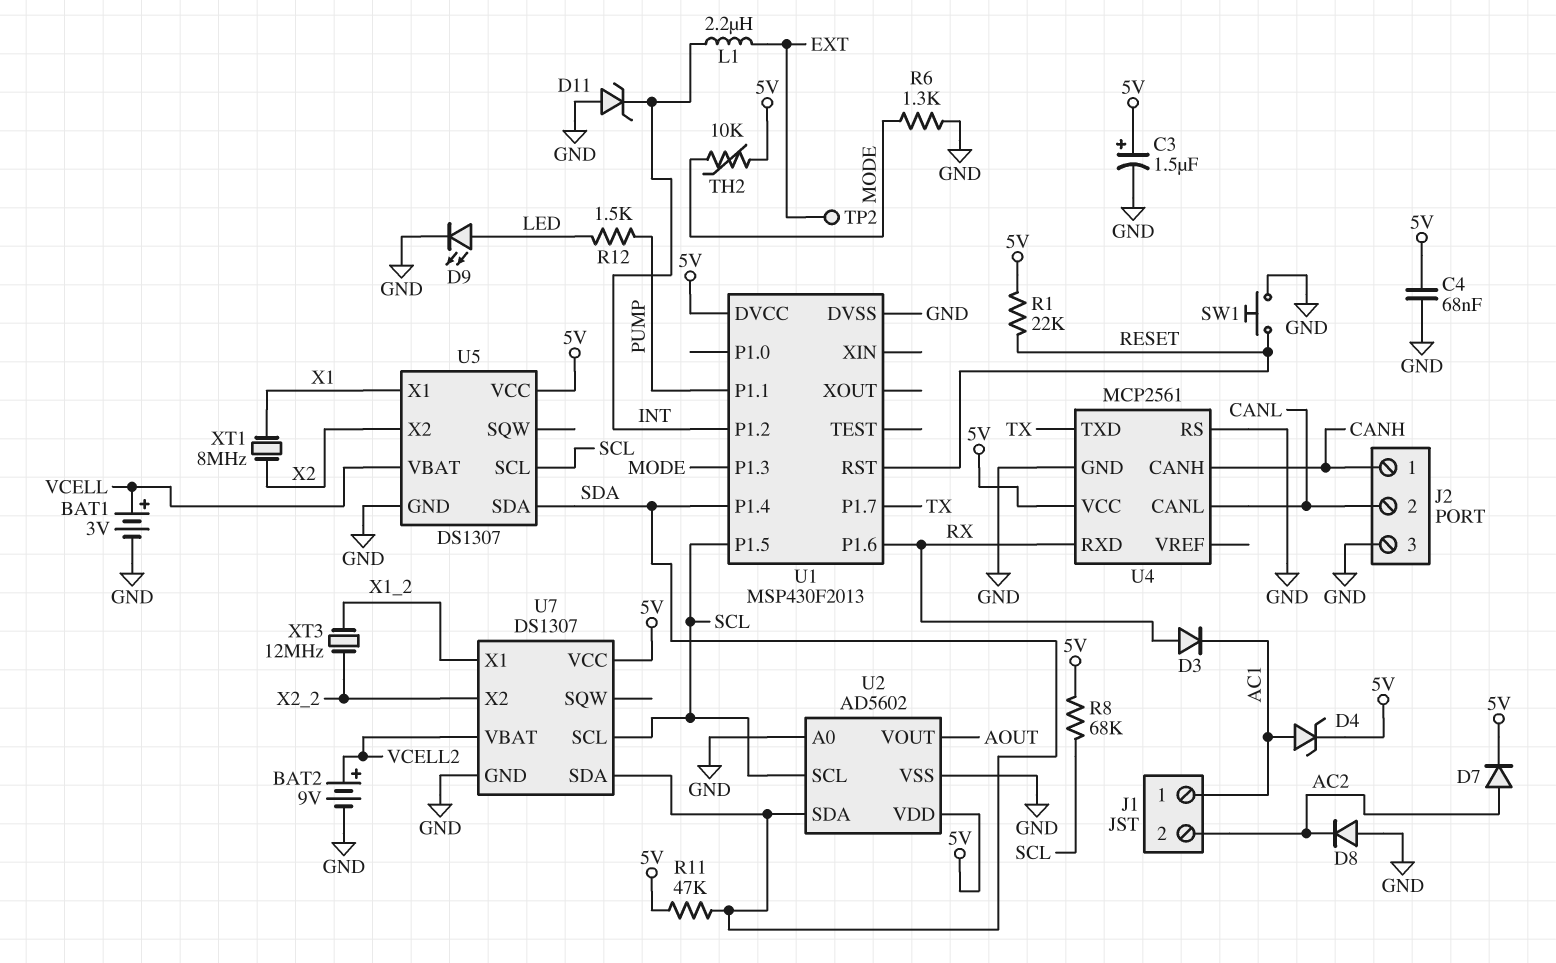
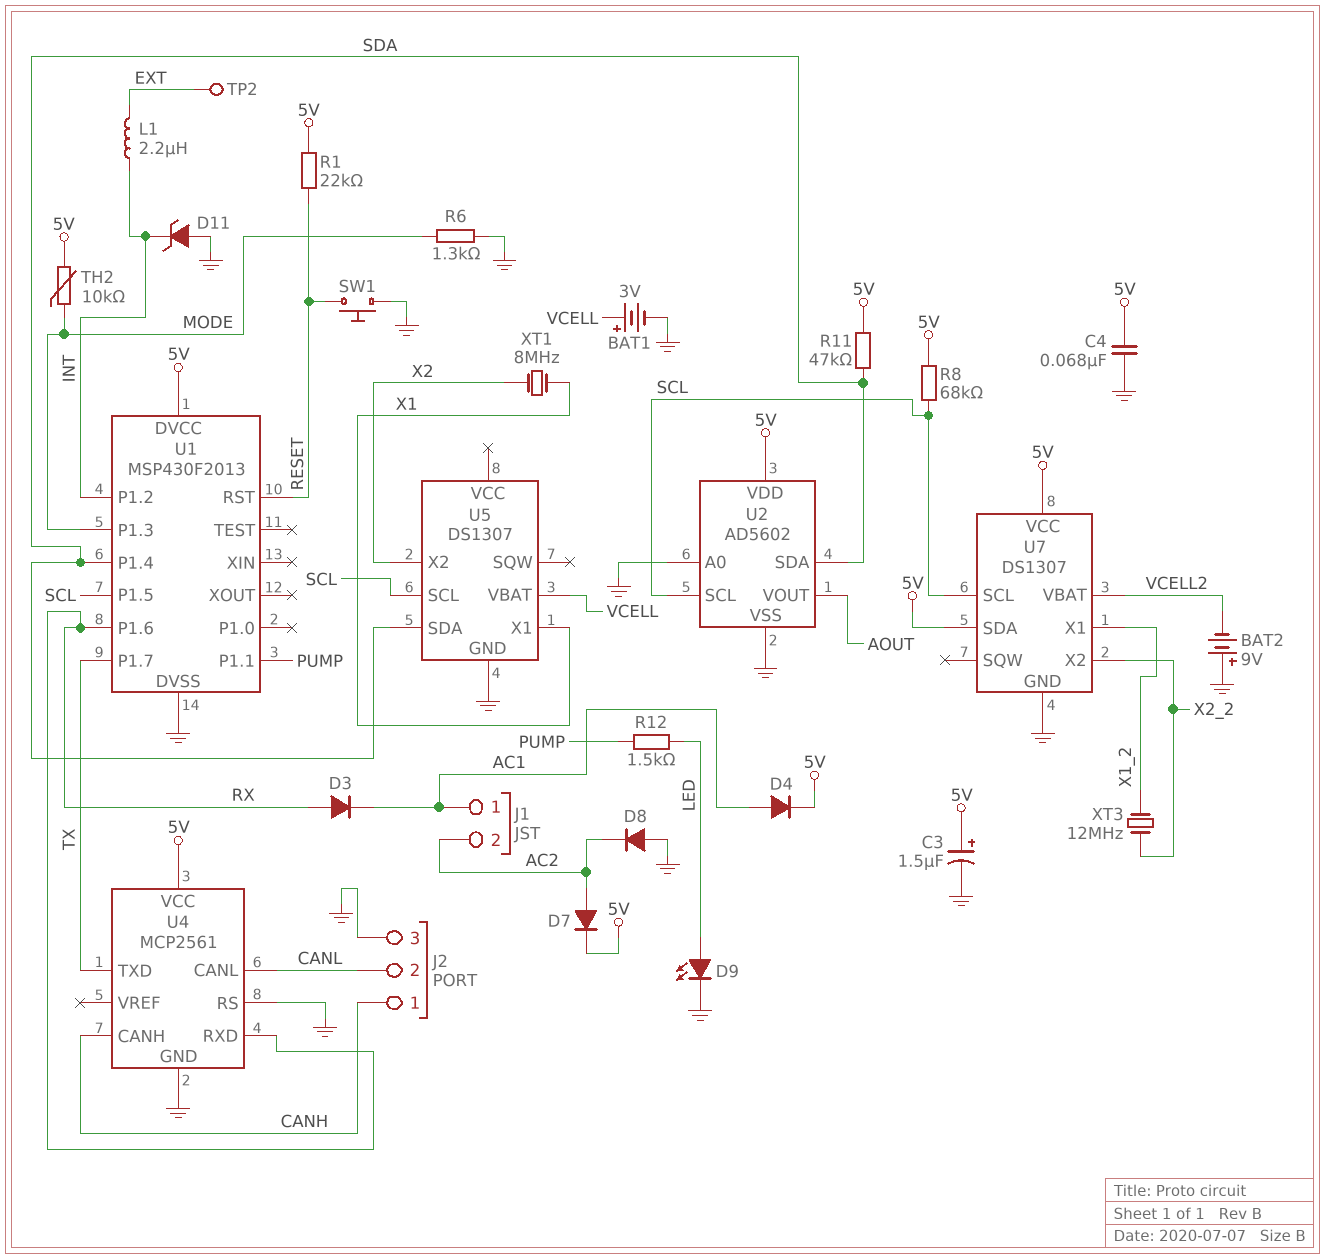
BAT2: 9V (plus VCELL2, minus GND) -> 9V (plus GND, minus VCELL2)
D4: zener (A AC1, K 5V) -> diode (A AC1, K 5V)
U5 pin VCC: 5V -> none
U7 pin SDA: SDA -> 5V

